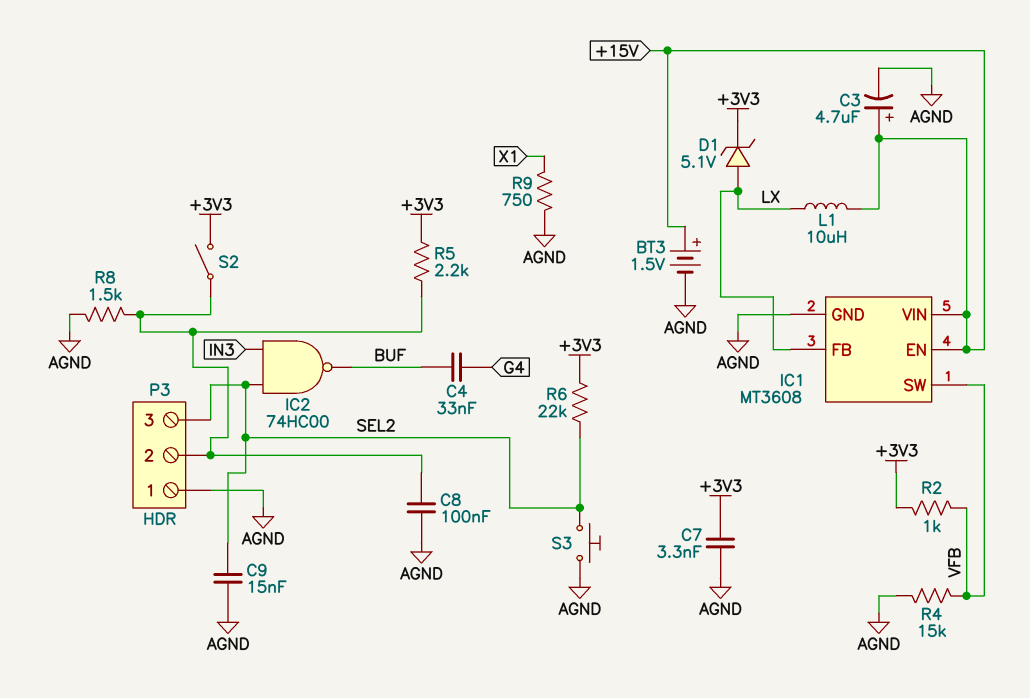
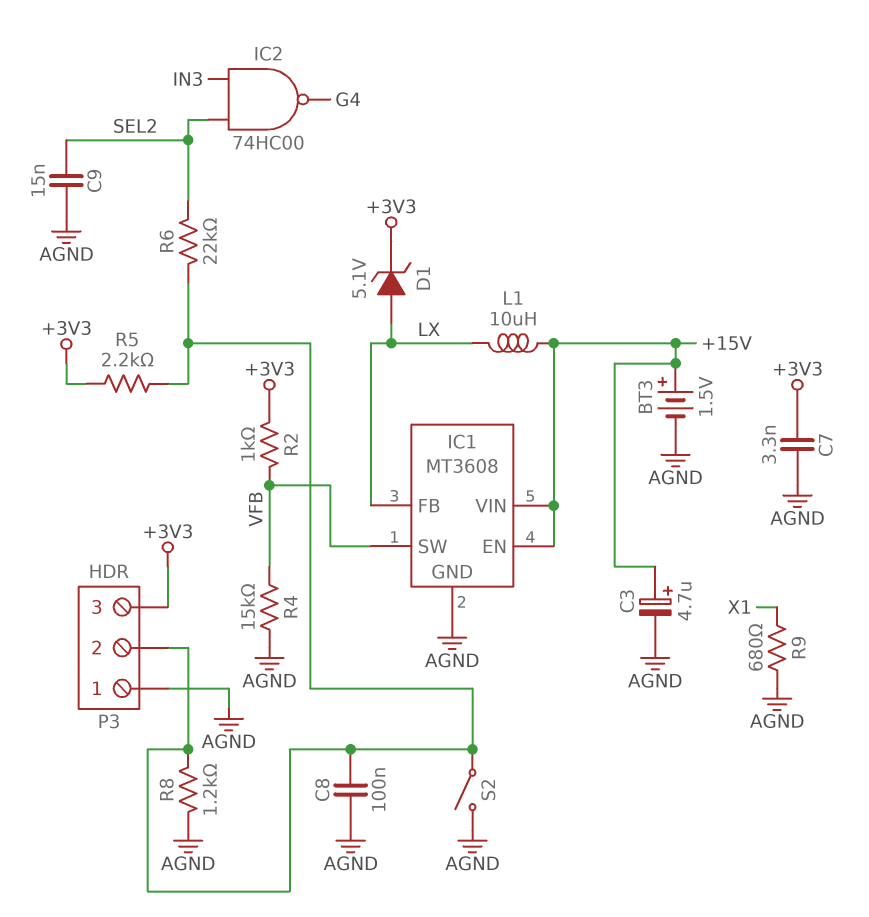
C4: 33nF (BUF, G4) -> none
IC2: NAND 74HC00 (in IN3, in SEL2, out BUF) -> NAND 74HC00 (in IN3, in SEL2, out G4)
P3 pin 3: SEL2 -> +3V3
R6: 22k (+3V3, SEL2) -> 22k (P3/2, SEL2)
R8: 1.5k (AGND, P3/2) -> 1.2k (AGND, P3/2)
R9: 750 (AGND, X1) -> 680 (AGND, X1)
S2: switch (+3V3, P3/2) -> switch (AGND, P3/2)
S3: button (AGND, SEL2) -> none

